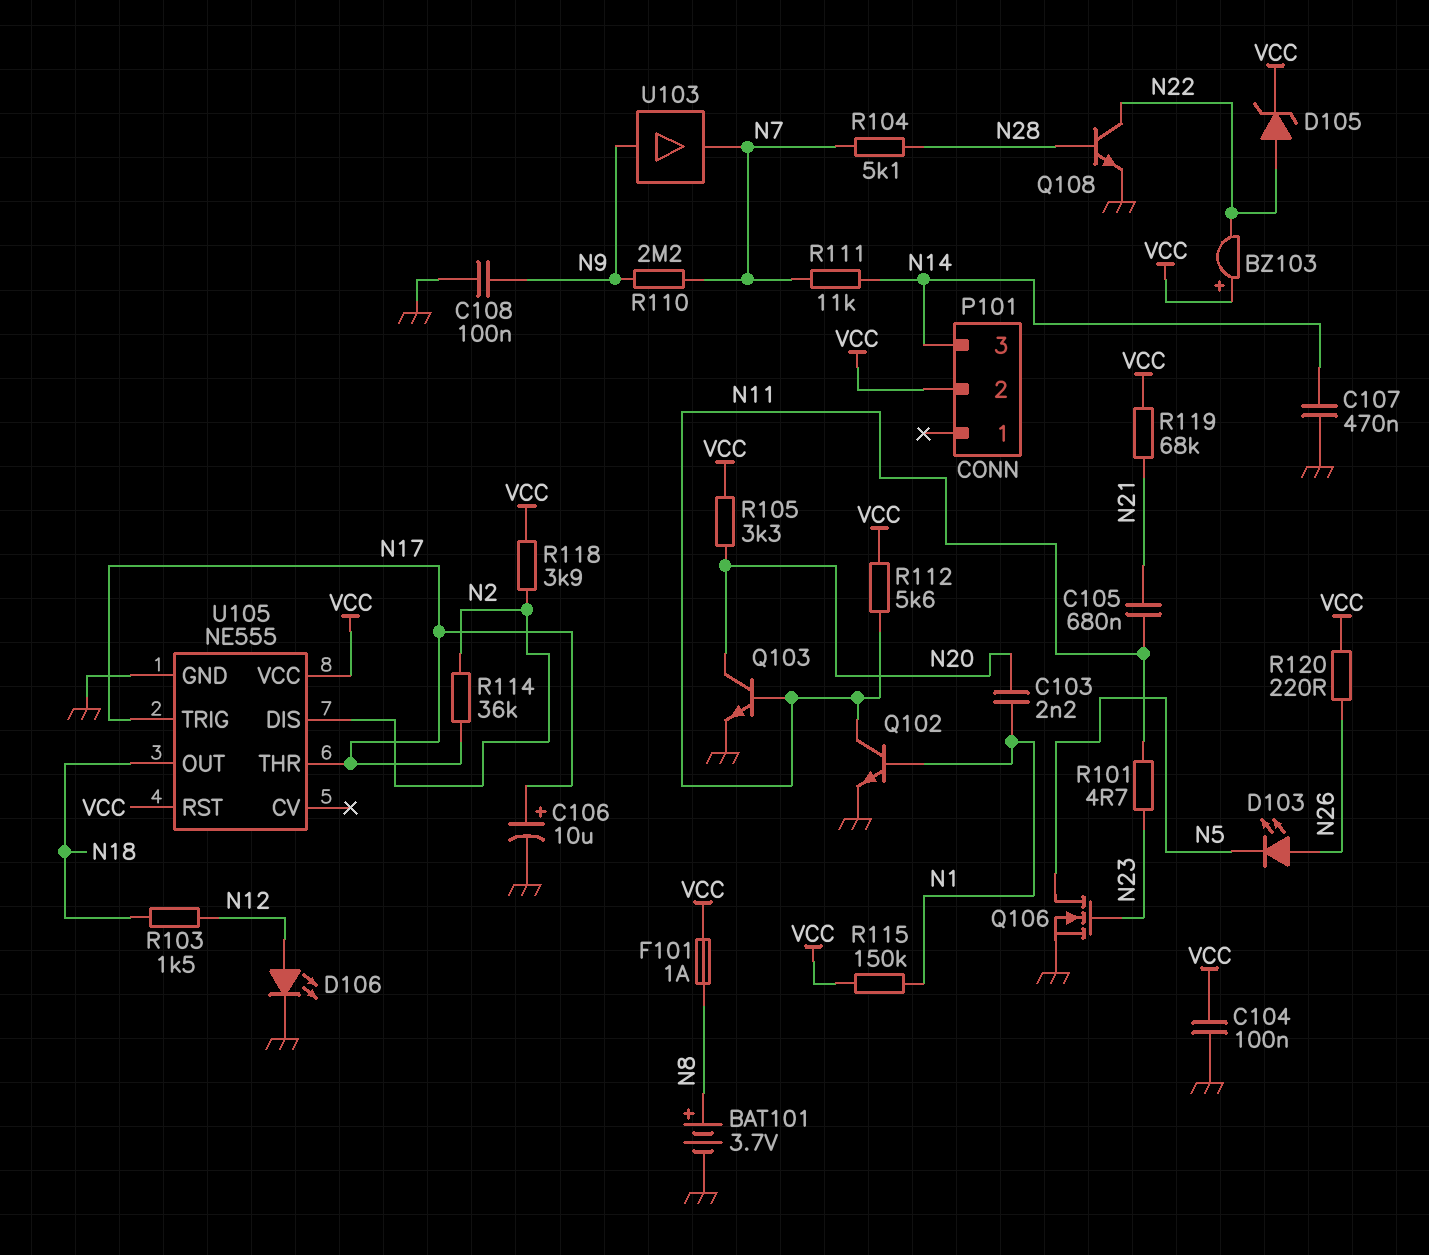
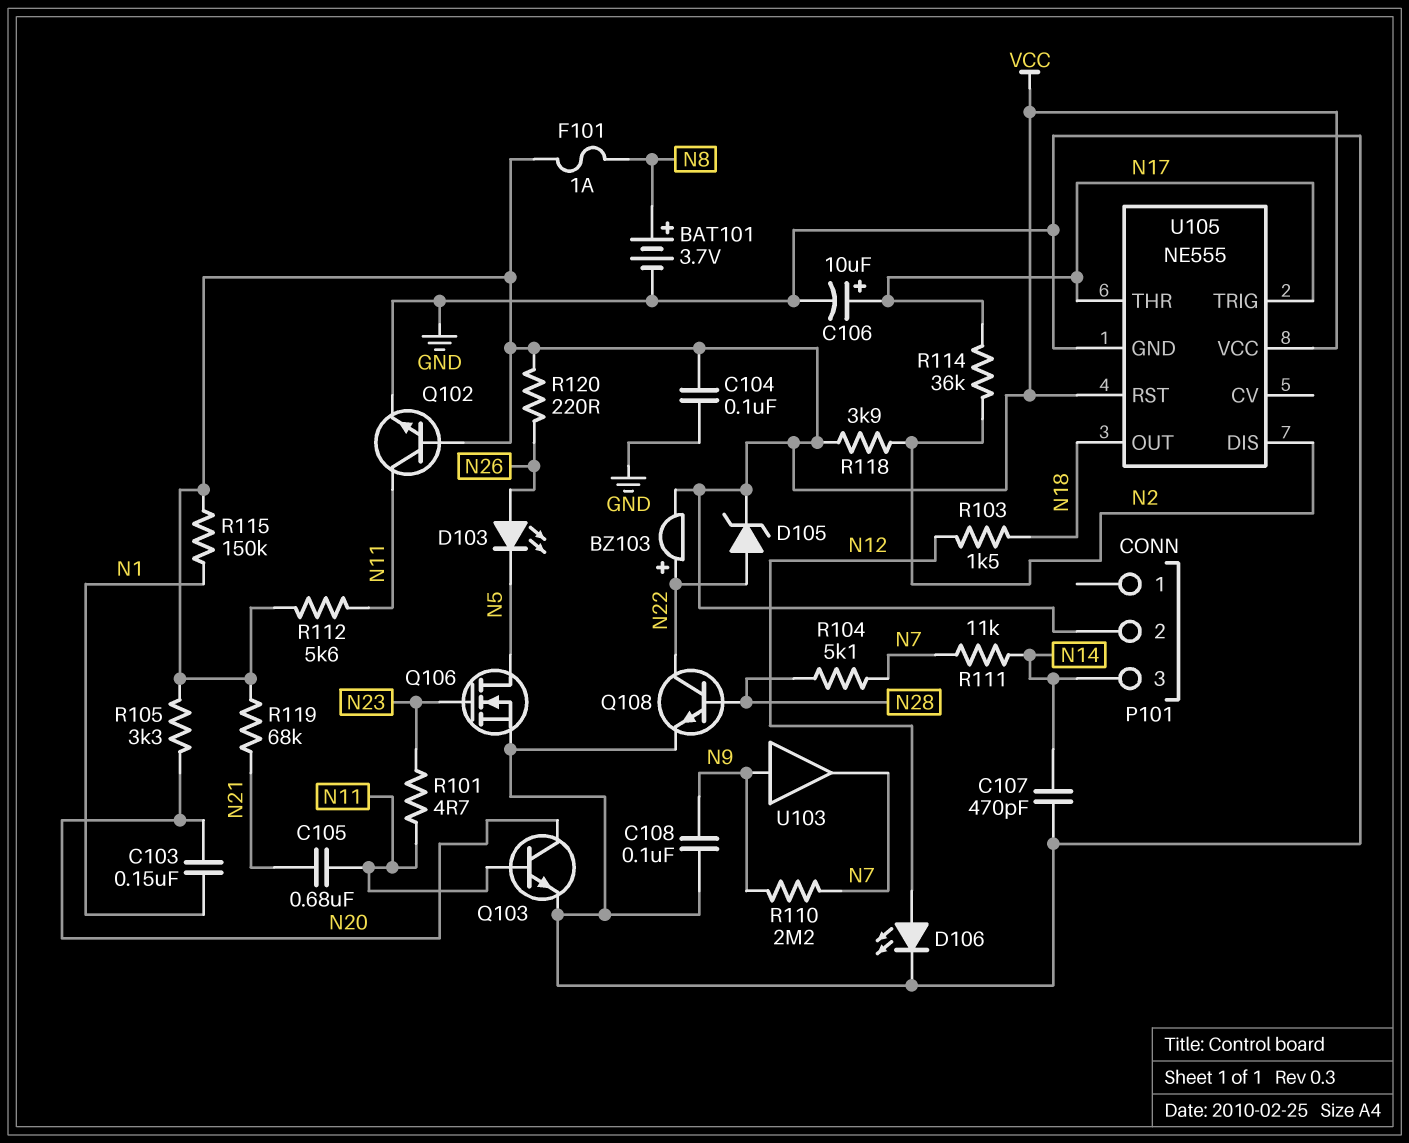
BZ103: buzzer (plus VCC, minus N22) -> buzzer (plus N22, minus VCC)
C103: 2.2nF (N1, N20) -> 150nF (N1, N20)
C107: 470nF (GND, N14) -> 470pF (GND, N14)
Q102: NPN (B N1, C N11, E GND) -> NPN (B VCC, C N11, E GND)

